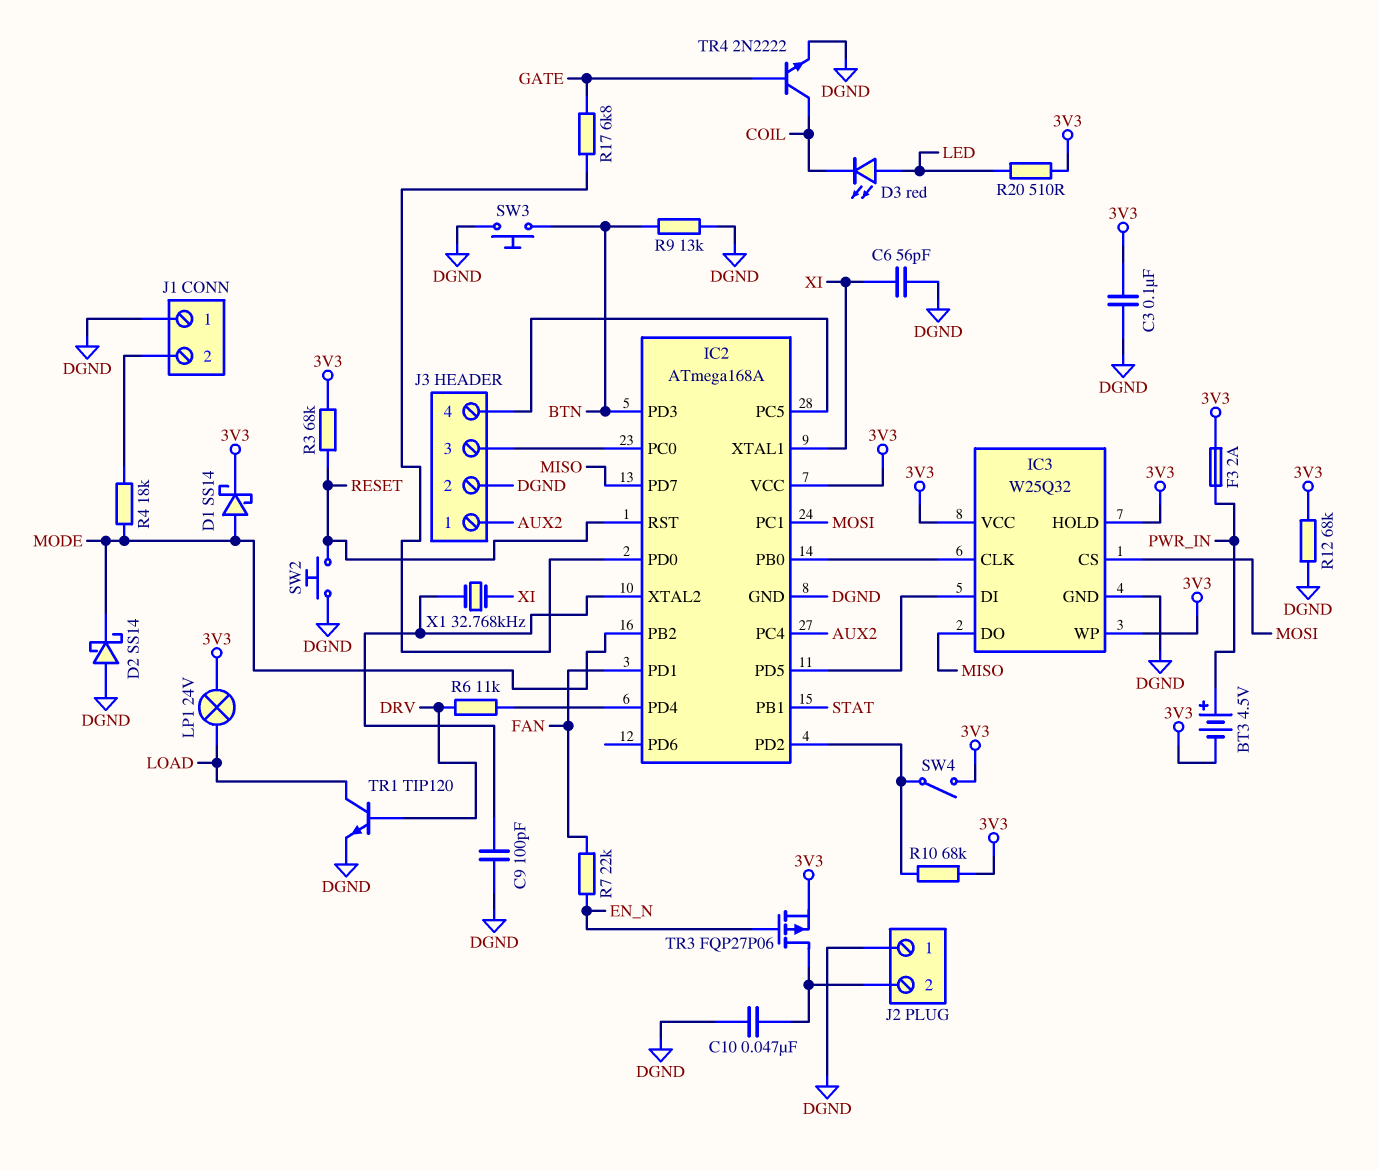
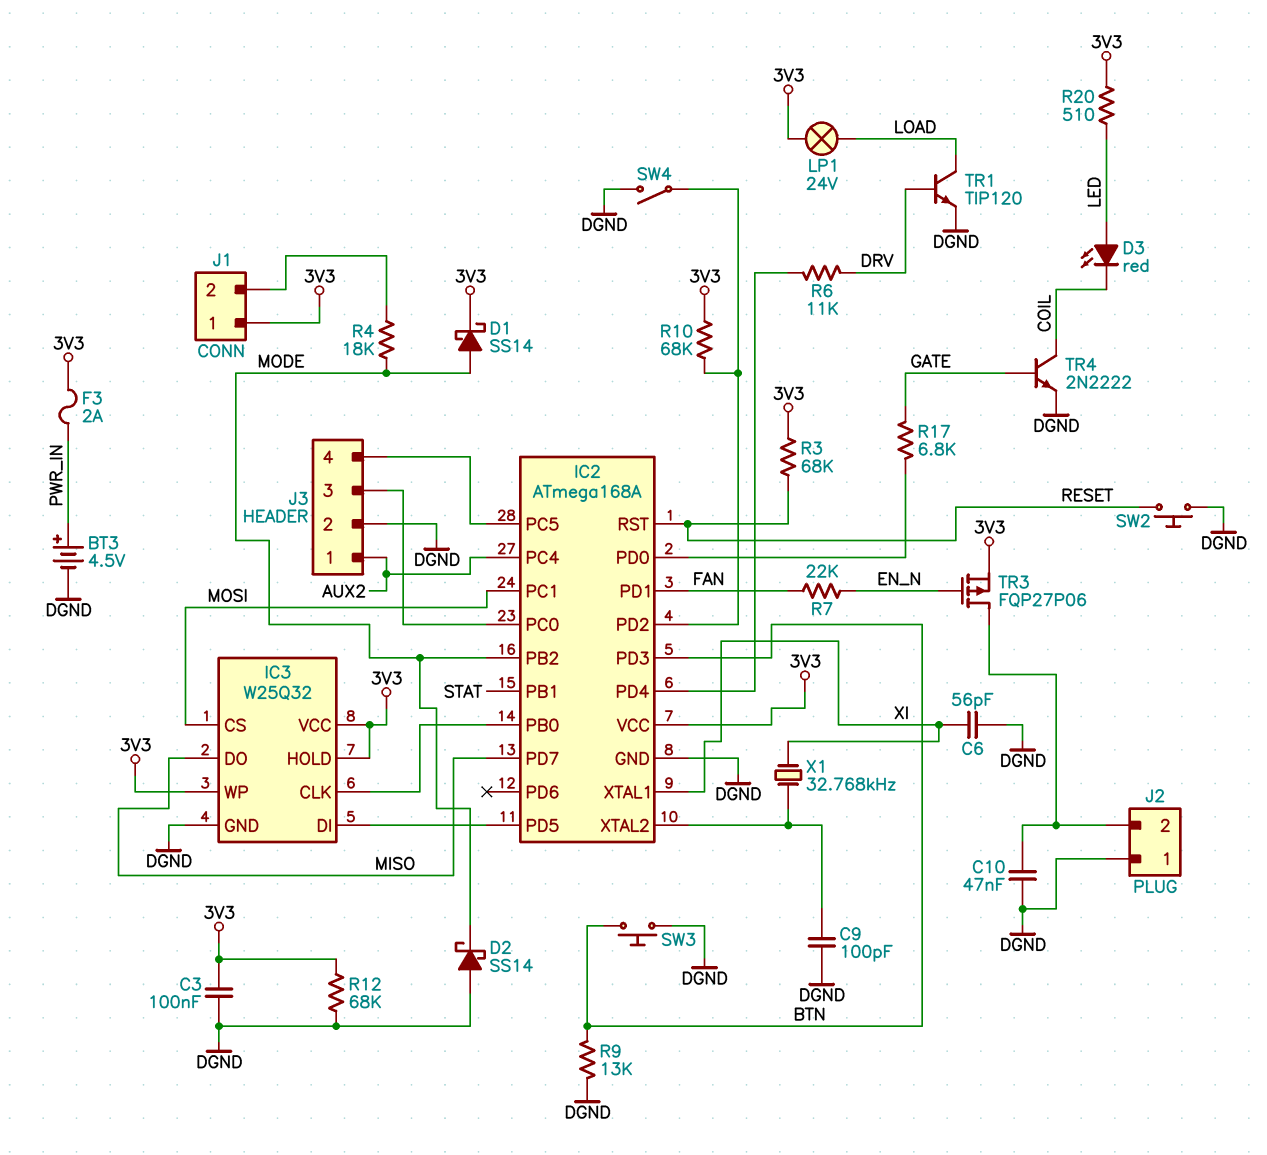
BT3: 4.5V (plus PWR_IN, minus 3V3) -> 4.5V (plus PWR_IN, minus DGND)
J1 pin 1: DGND -> 3V3
SW4: switch (3V3, IC2/PD2) -> switch (DGND, IC2/PD2)

